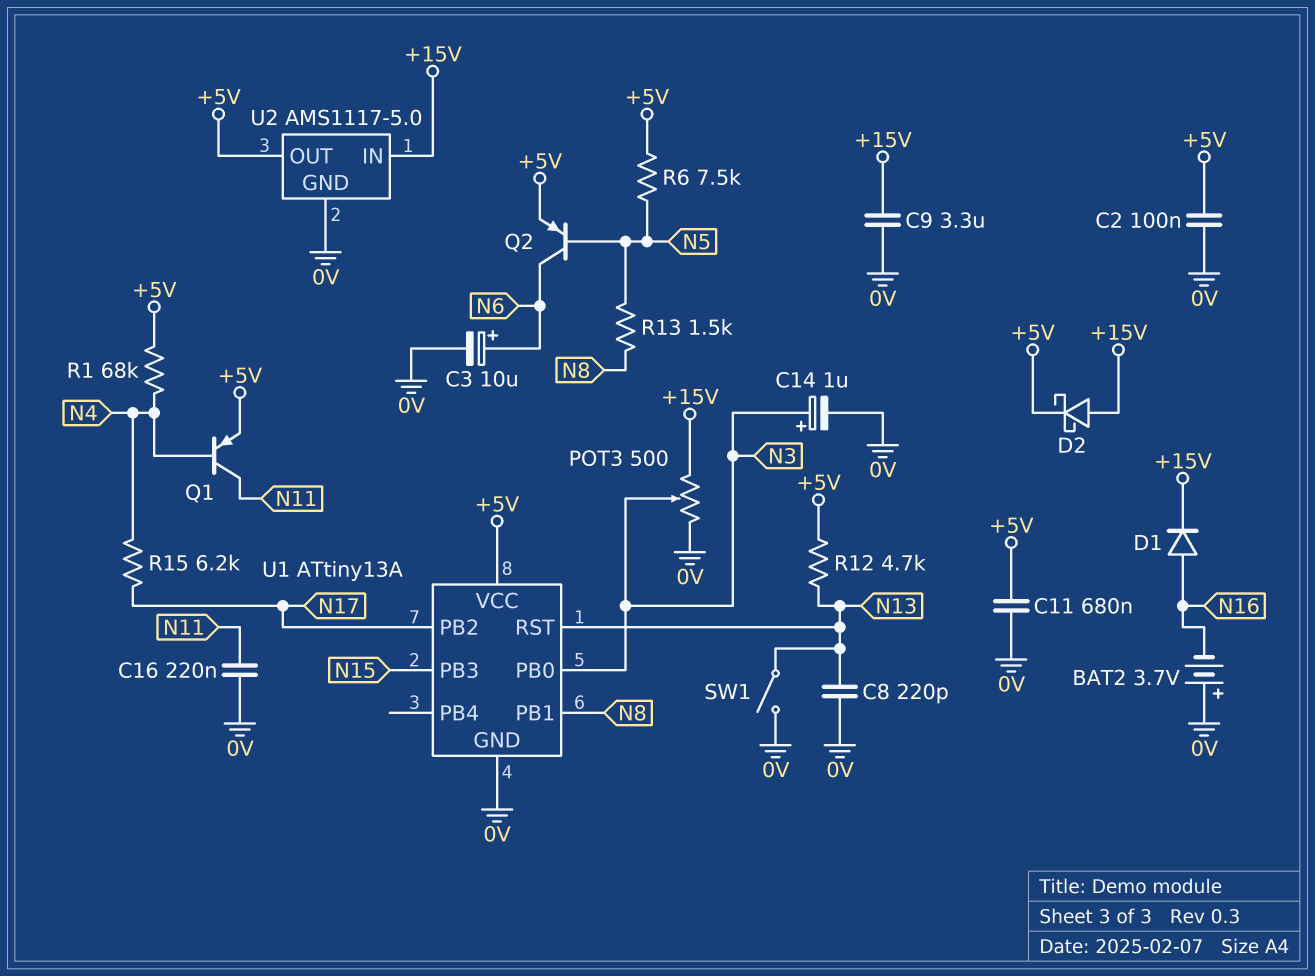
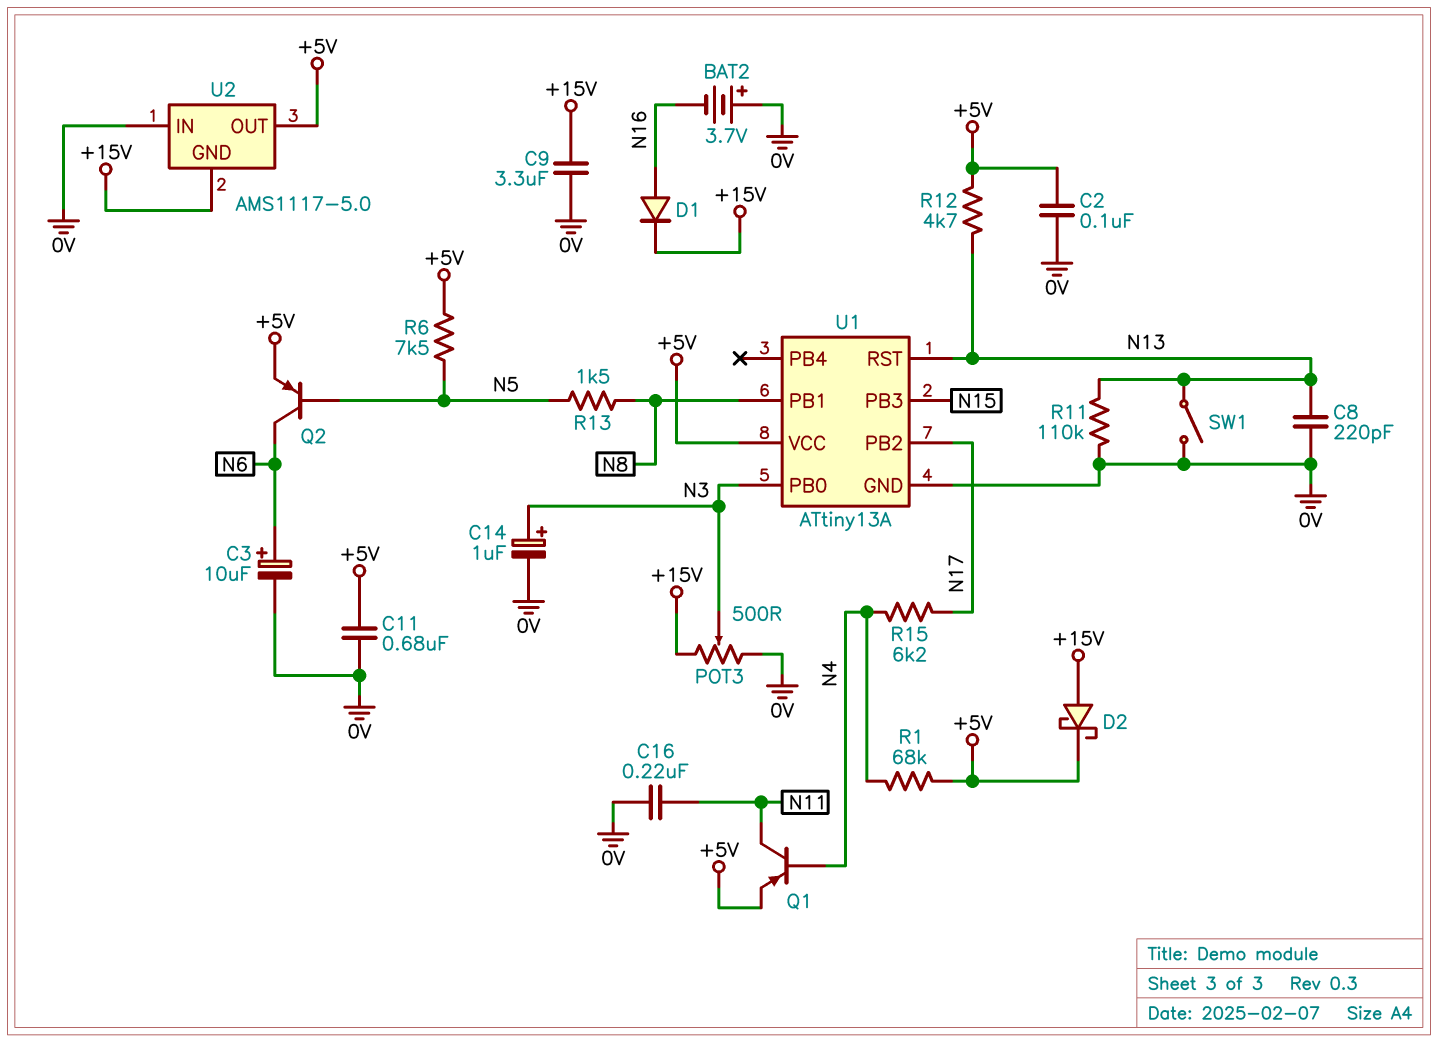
R11: none -> 110k (0V, N13)
U2 pin GND: 0V -> +15V
U2 pin IN: +15V -> 0V

